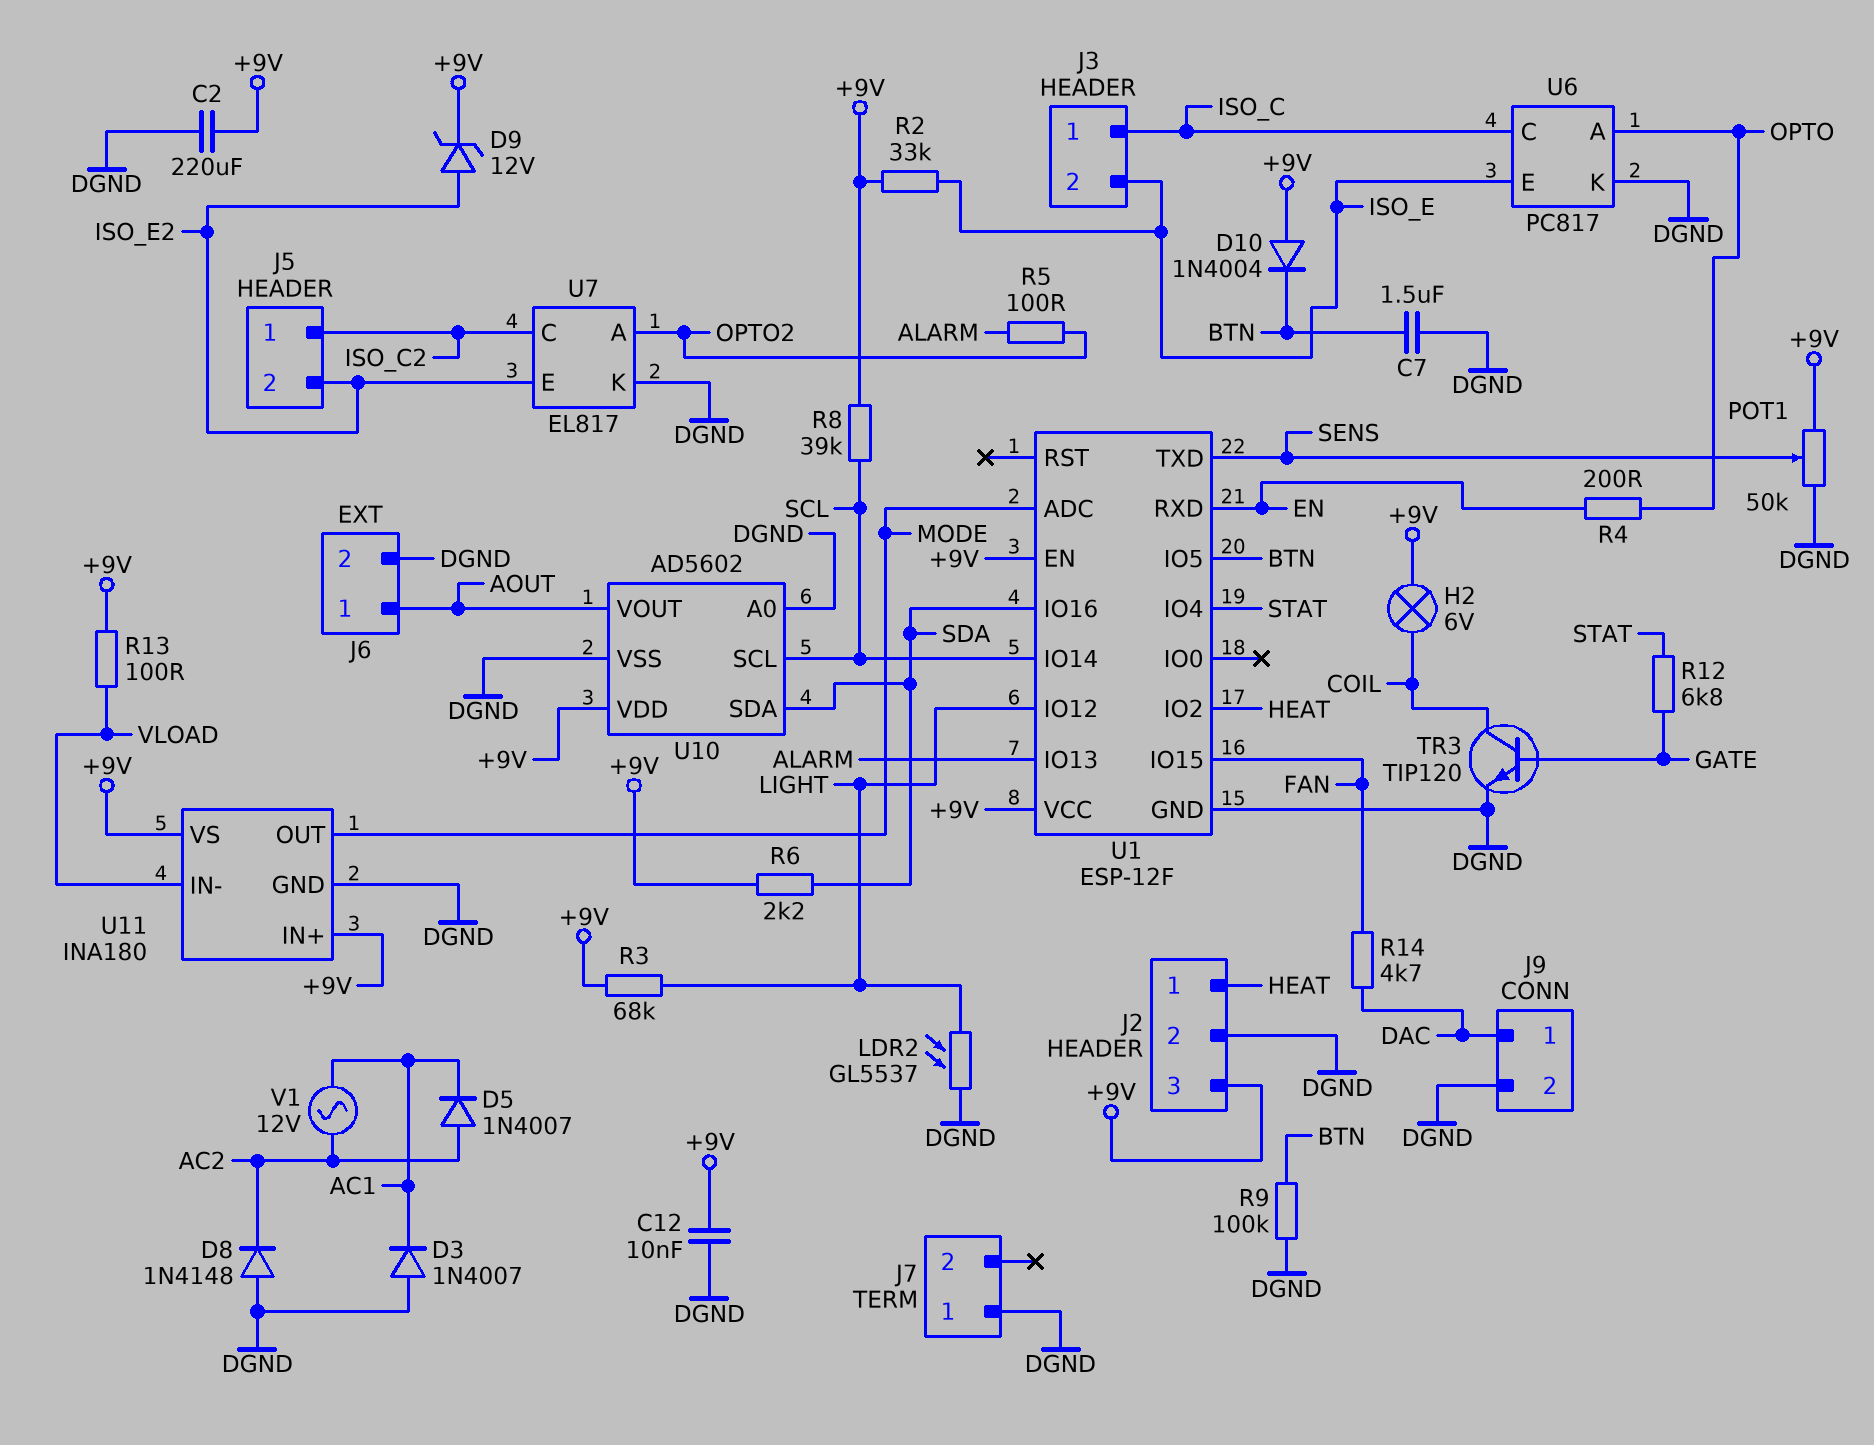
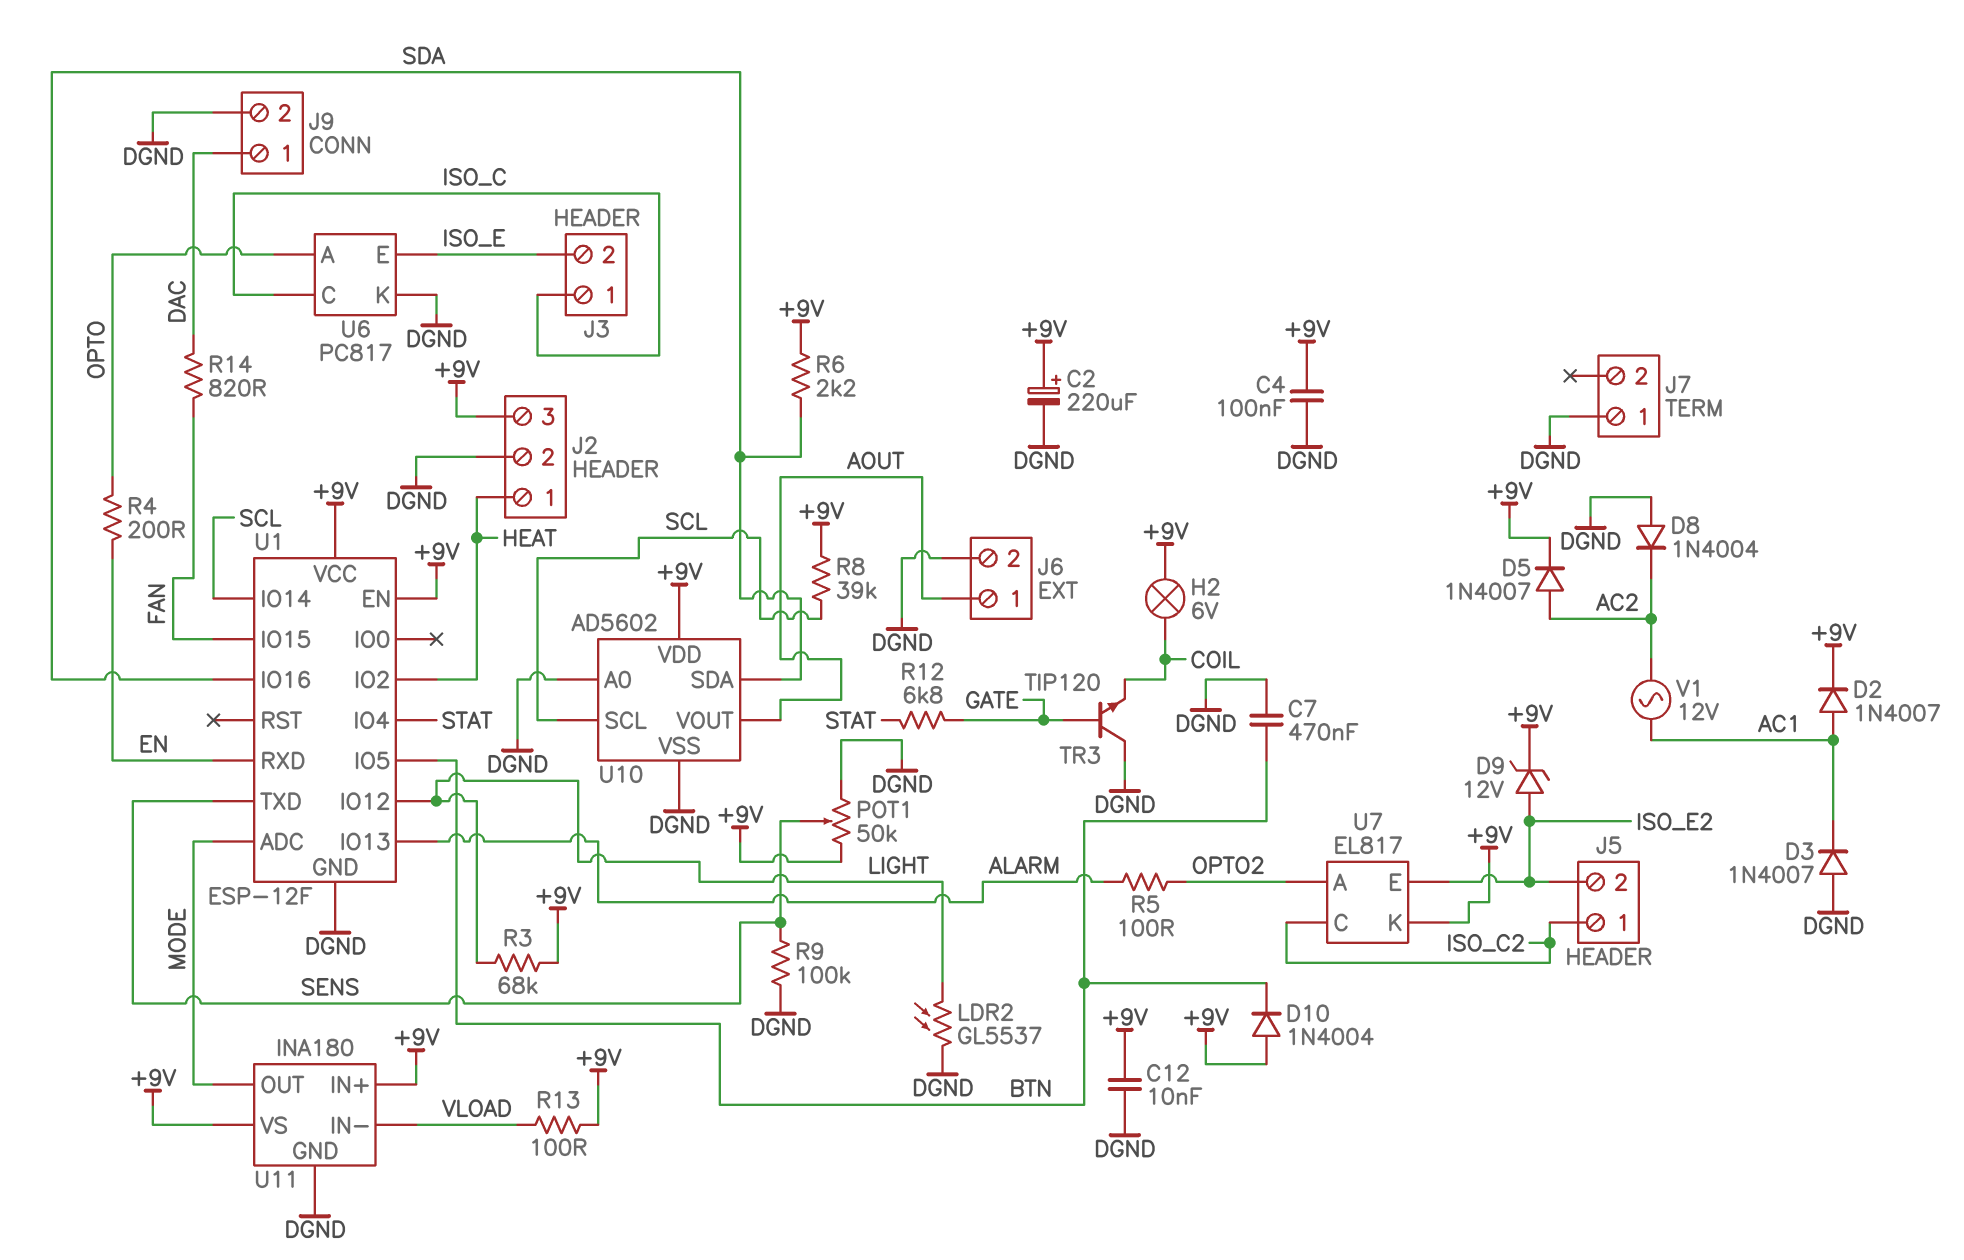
C2: 220uF (+9V, DGND) -> 220uF (plus +9V, minus DGND)
C4: none -> 100nF (+9V, DGND)
C7: 1.5uF (BTN, DGND) -> 470nF (BTN, DGND)
D2: none -> diode 1N4007 (A AC1, K +9V)
D5: diode 1N4007 (A AC2, K AC1) -> diode 1N4007 (A AC2, K +9V)
D8: diode 1N4148 (A DGND, K AC2) -> diode 1N4004 (A DGND, K AC2)
R2: 33k (+9V, ISO_E) -> none
R9: 100k (BTN, DGND) -> 100k (DGND, SENS)
R14: 4.7k (DAC, FAN) -> 820 (DAC, FAN)
TR3: NPN TIP120 (B GATE, C COIL, E DGND) -> NPN TIP120 (B GATE, C DGND, E COIL)
U7 pin K: DGND -> +9V

